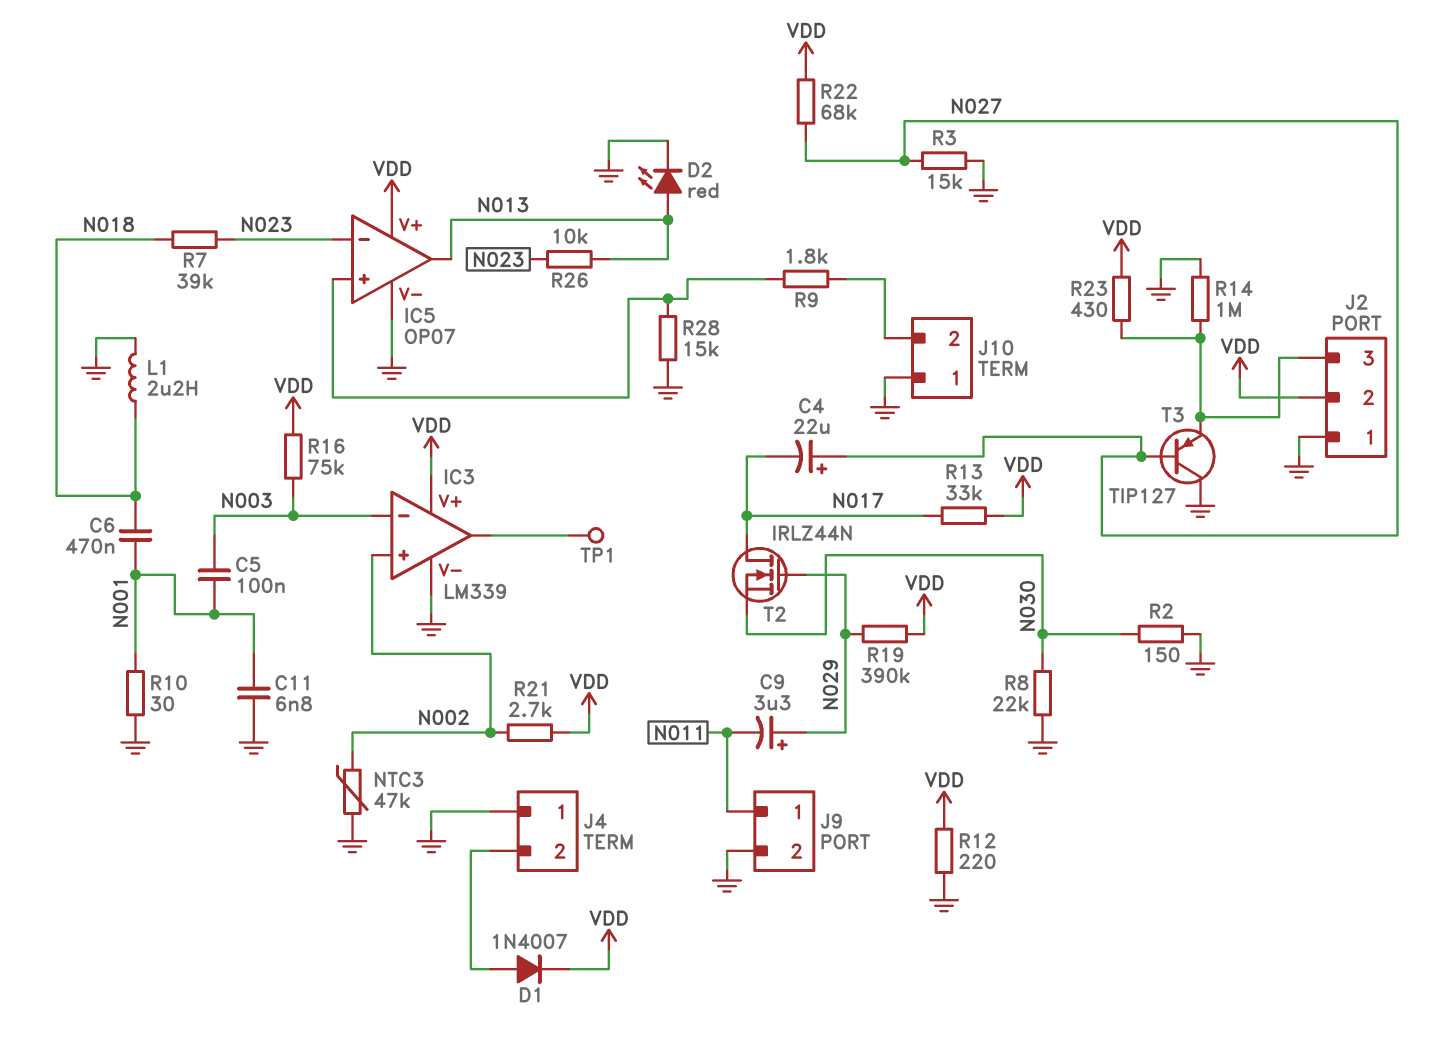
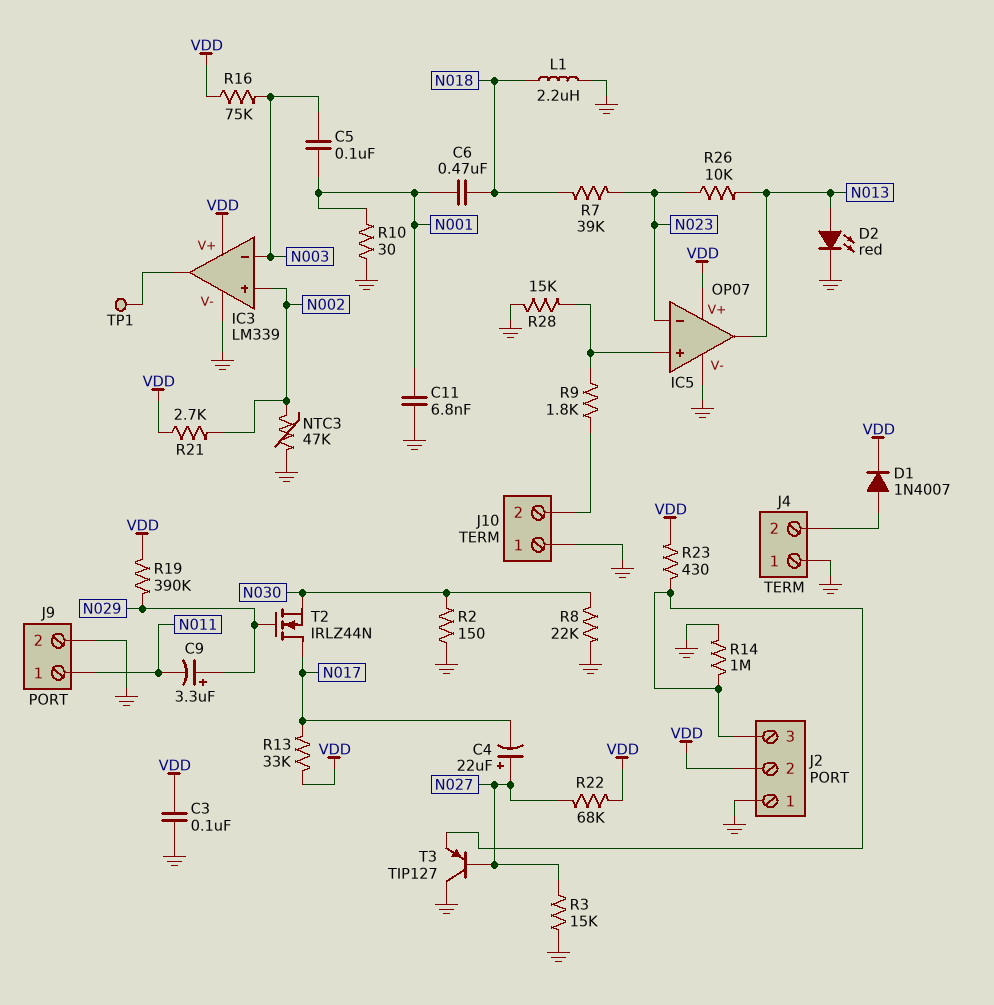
C3: none -> 100nF (GND, VDD)
R12: 220 (GND, VDD) -> none

